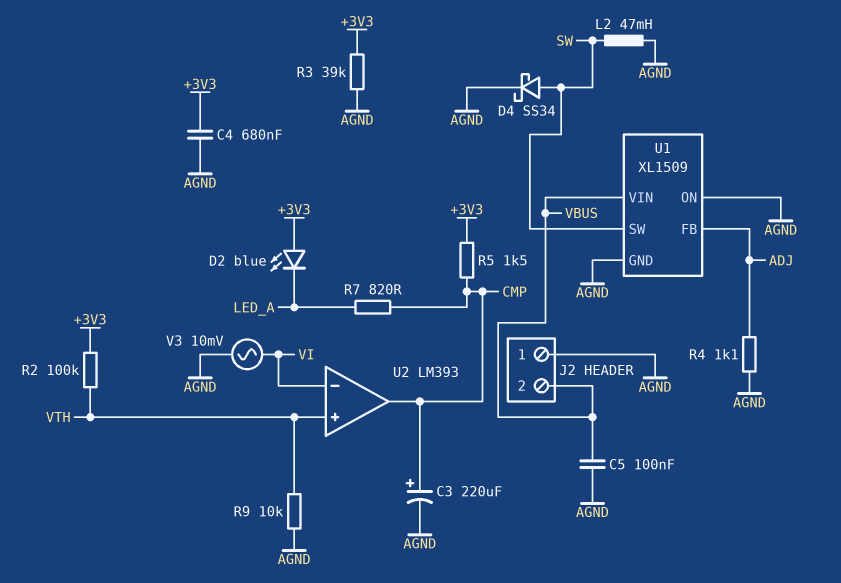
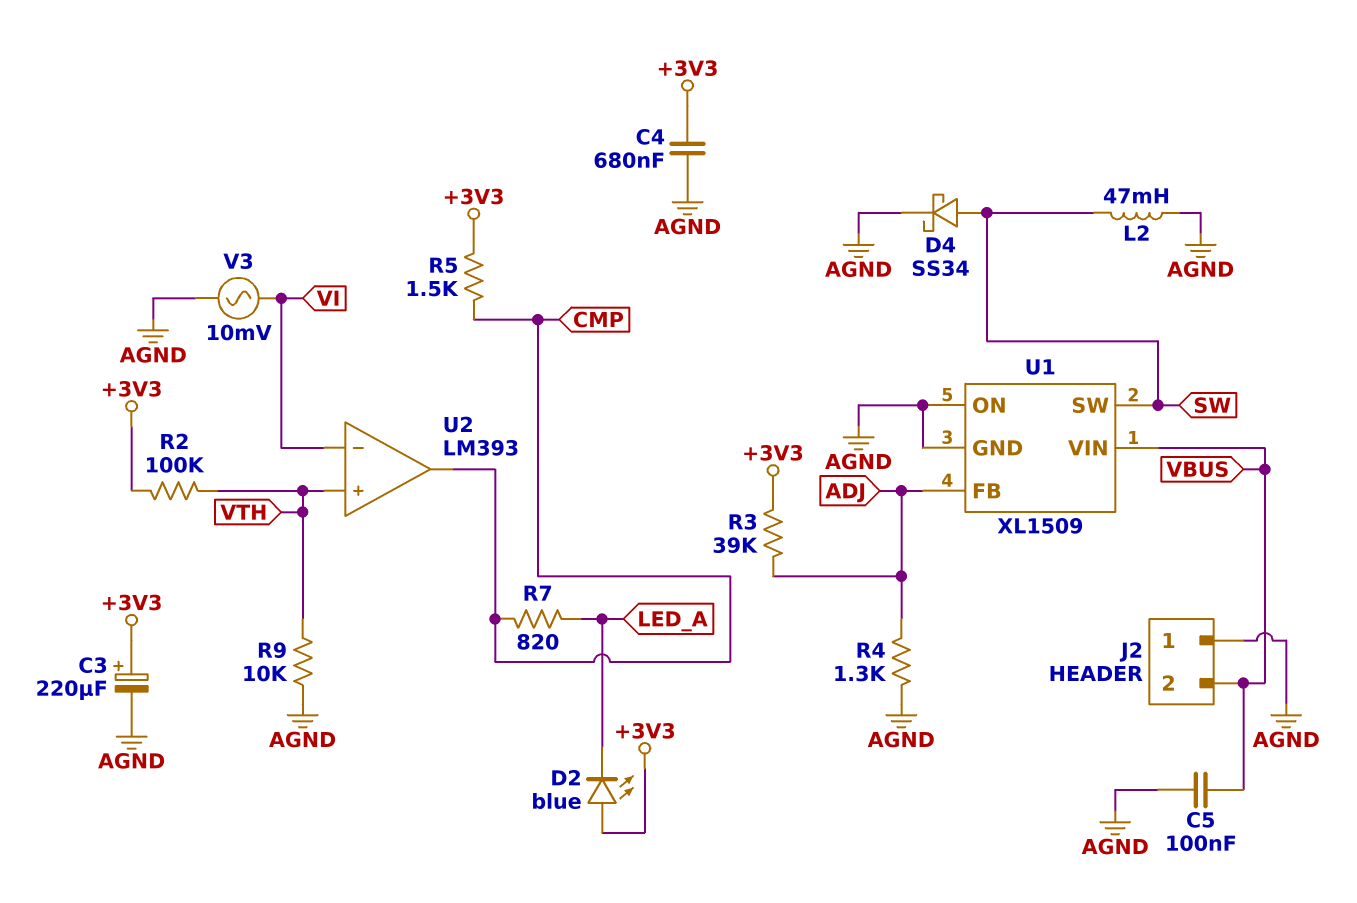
C3: 220uF (plus CMP, minus AGND) -> 220uF (plus +3V3, minus AGND)
R3: 39k (+3V3, AGND) -> 39k (+3V3, ADJ)
R4: 1.1k (ADJ, AGND) -> 1.3k (ADJ, AGND)

